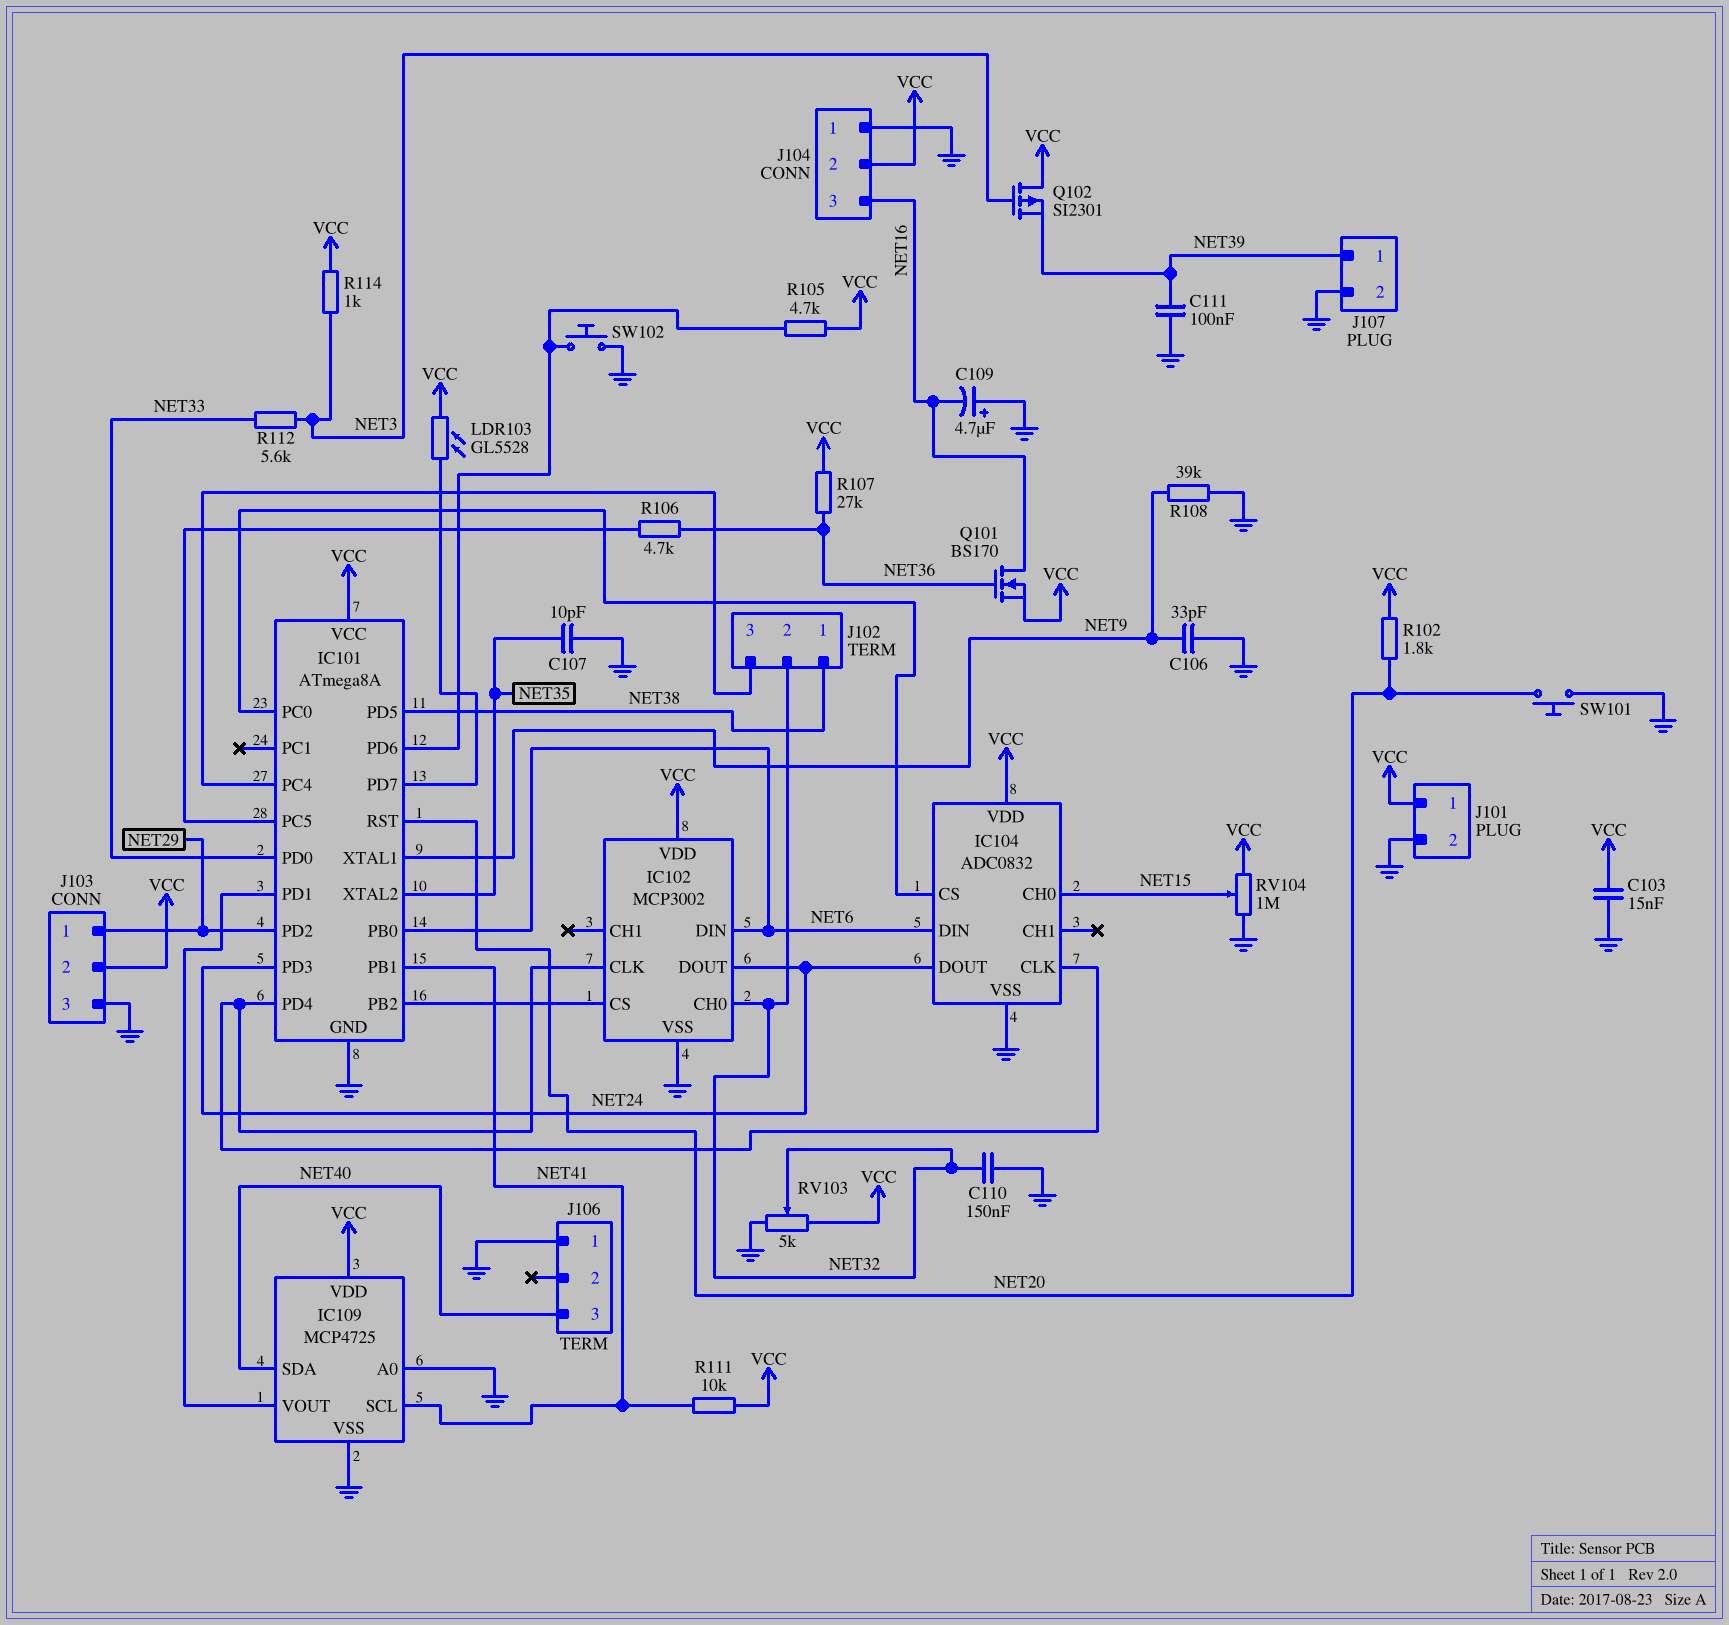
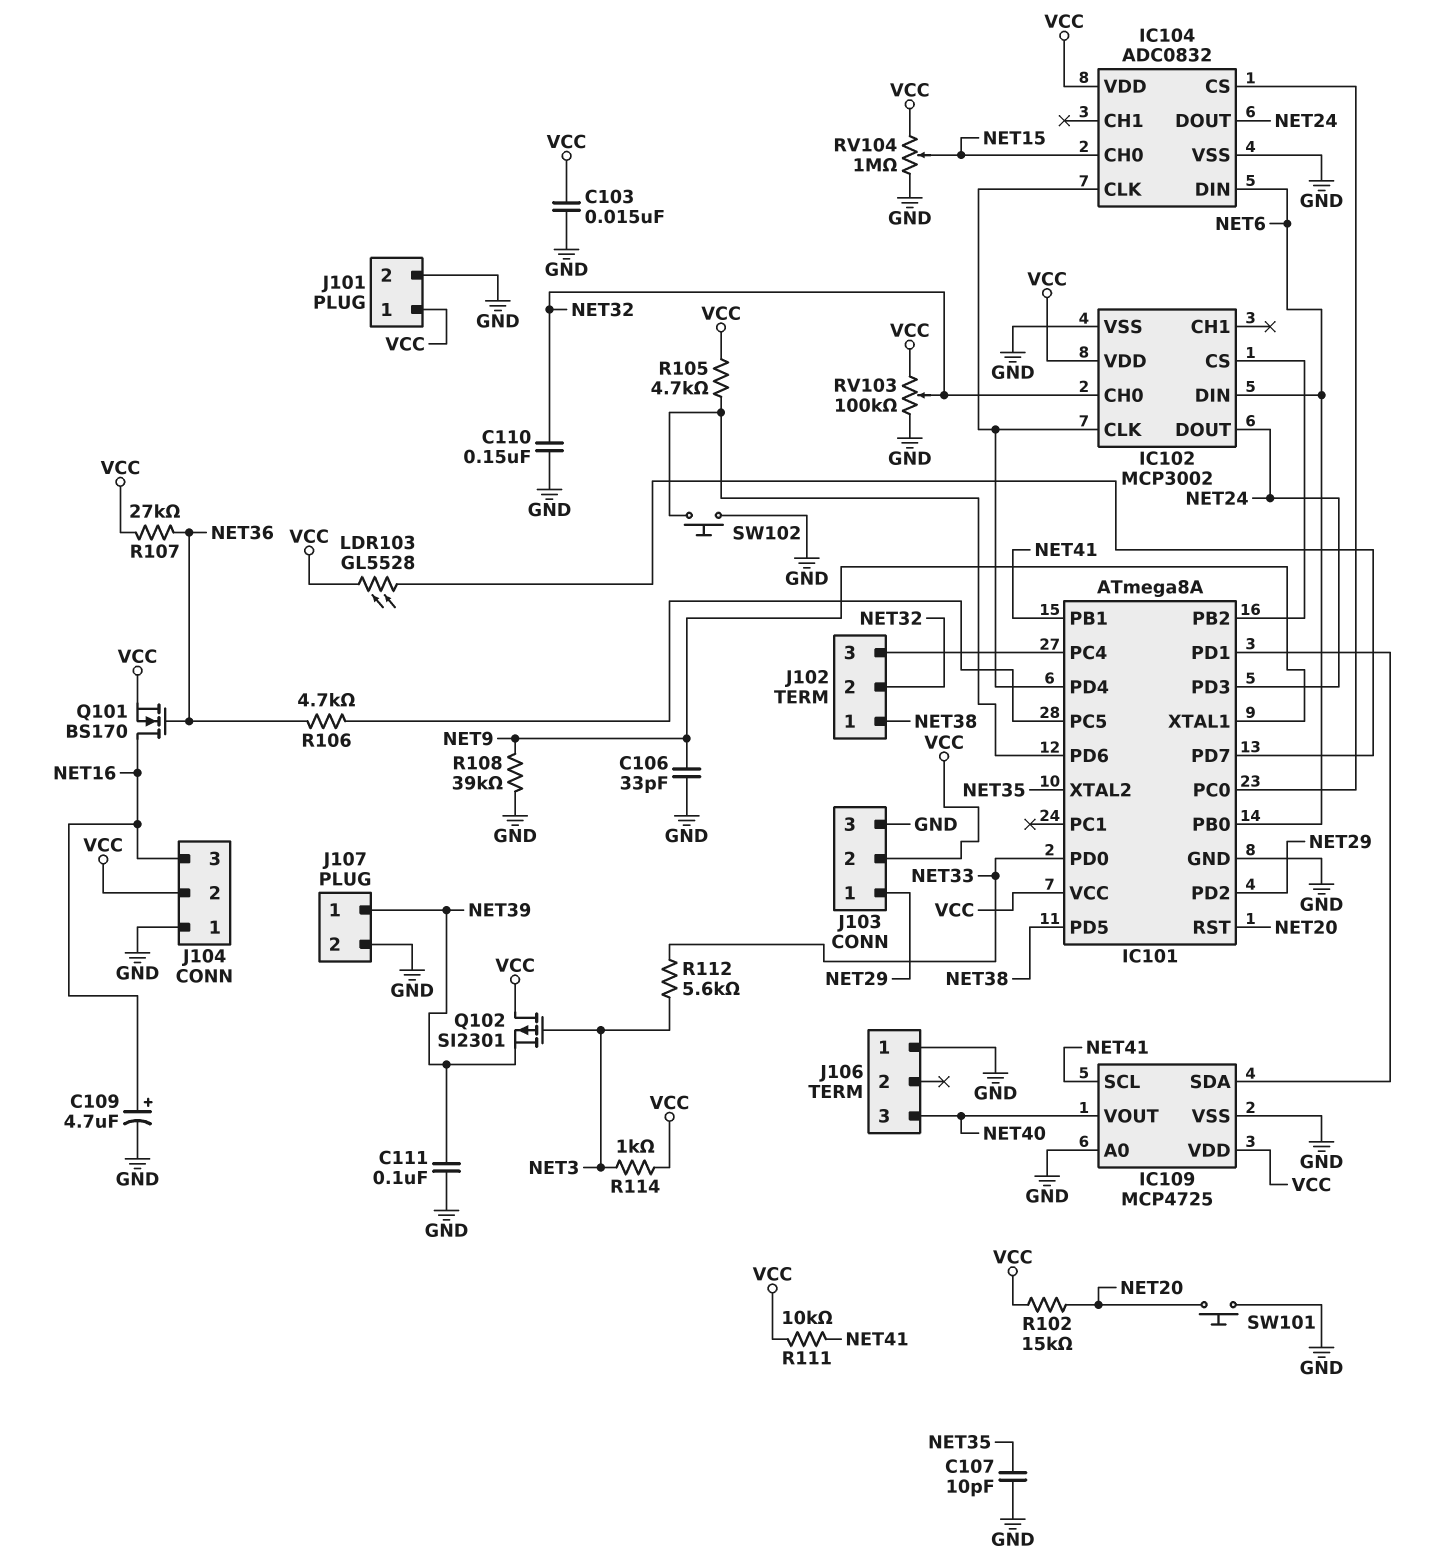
C109: 4.7uF (plus GND, minus NET16) -> 4.7uF (plus NET16, minus GND)
IC109 pin SDA: NET40 -> IC101/PD1
IC109 pin VOUT: IC101/PD1 -> NET40
R102: 1.8k (NET20, VCC) -> 15k (NET20, VCC)
RV103: 5k (GND, VCC, wiper NET32) -> 100k (GND, VCC, wiper NET32)

